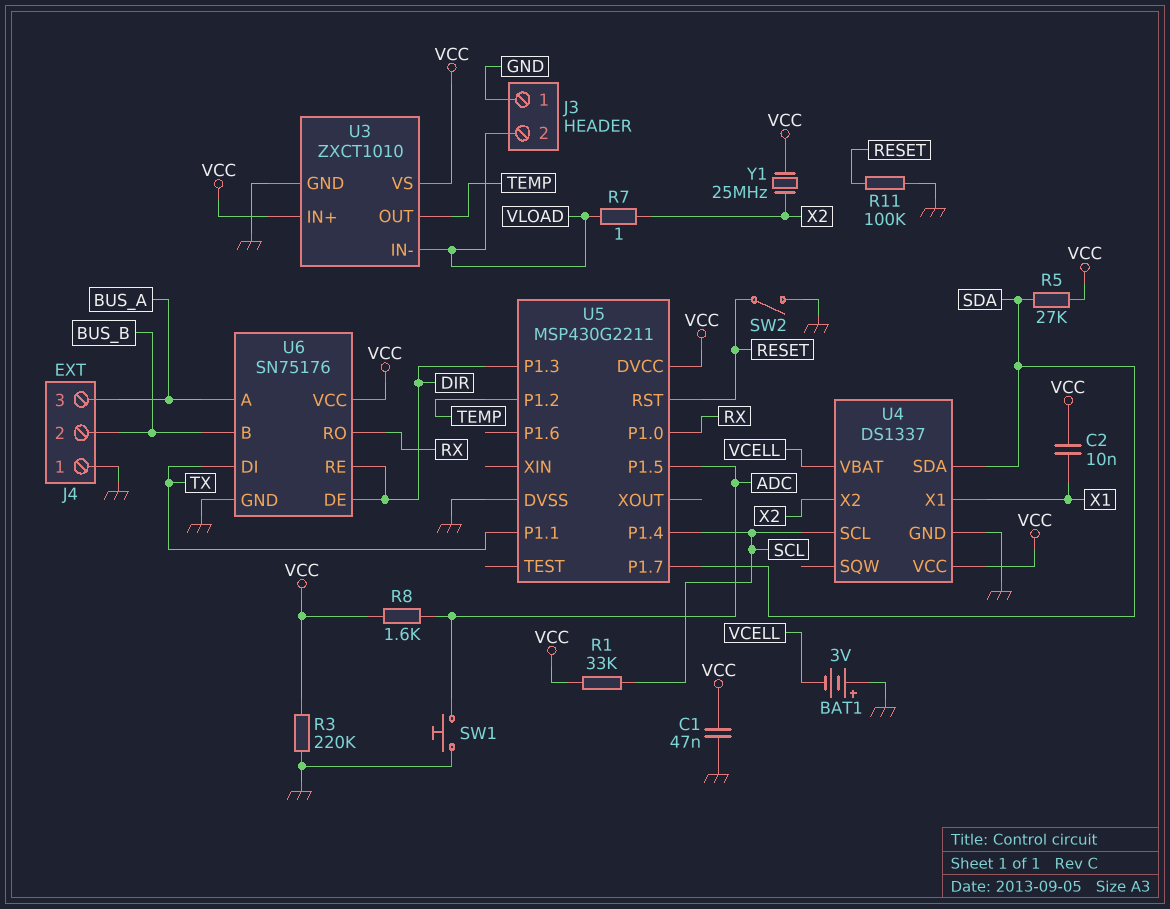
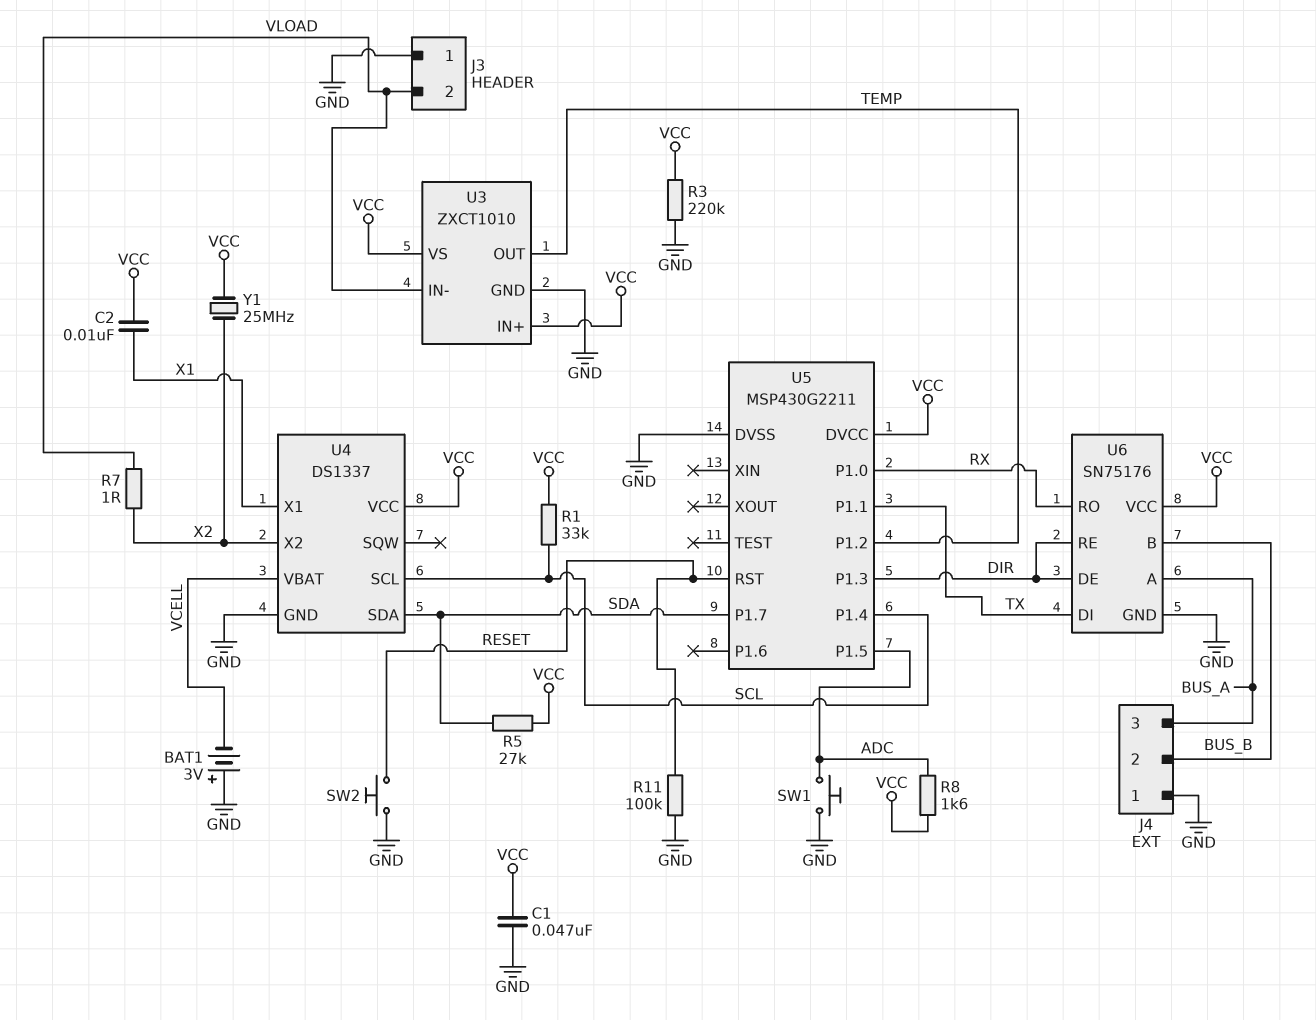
SW2: switch (GND, RESET) -> button (GND, RESET)

